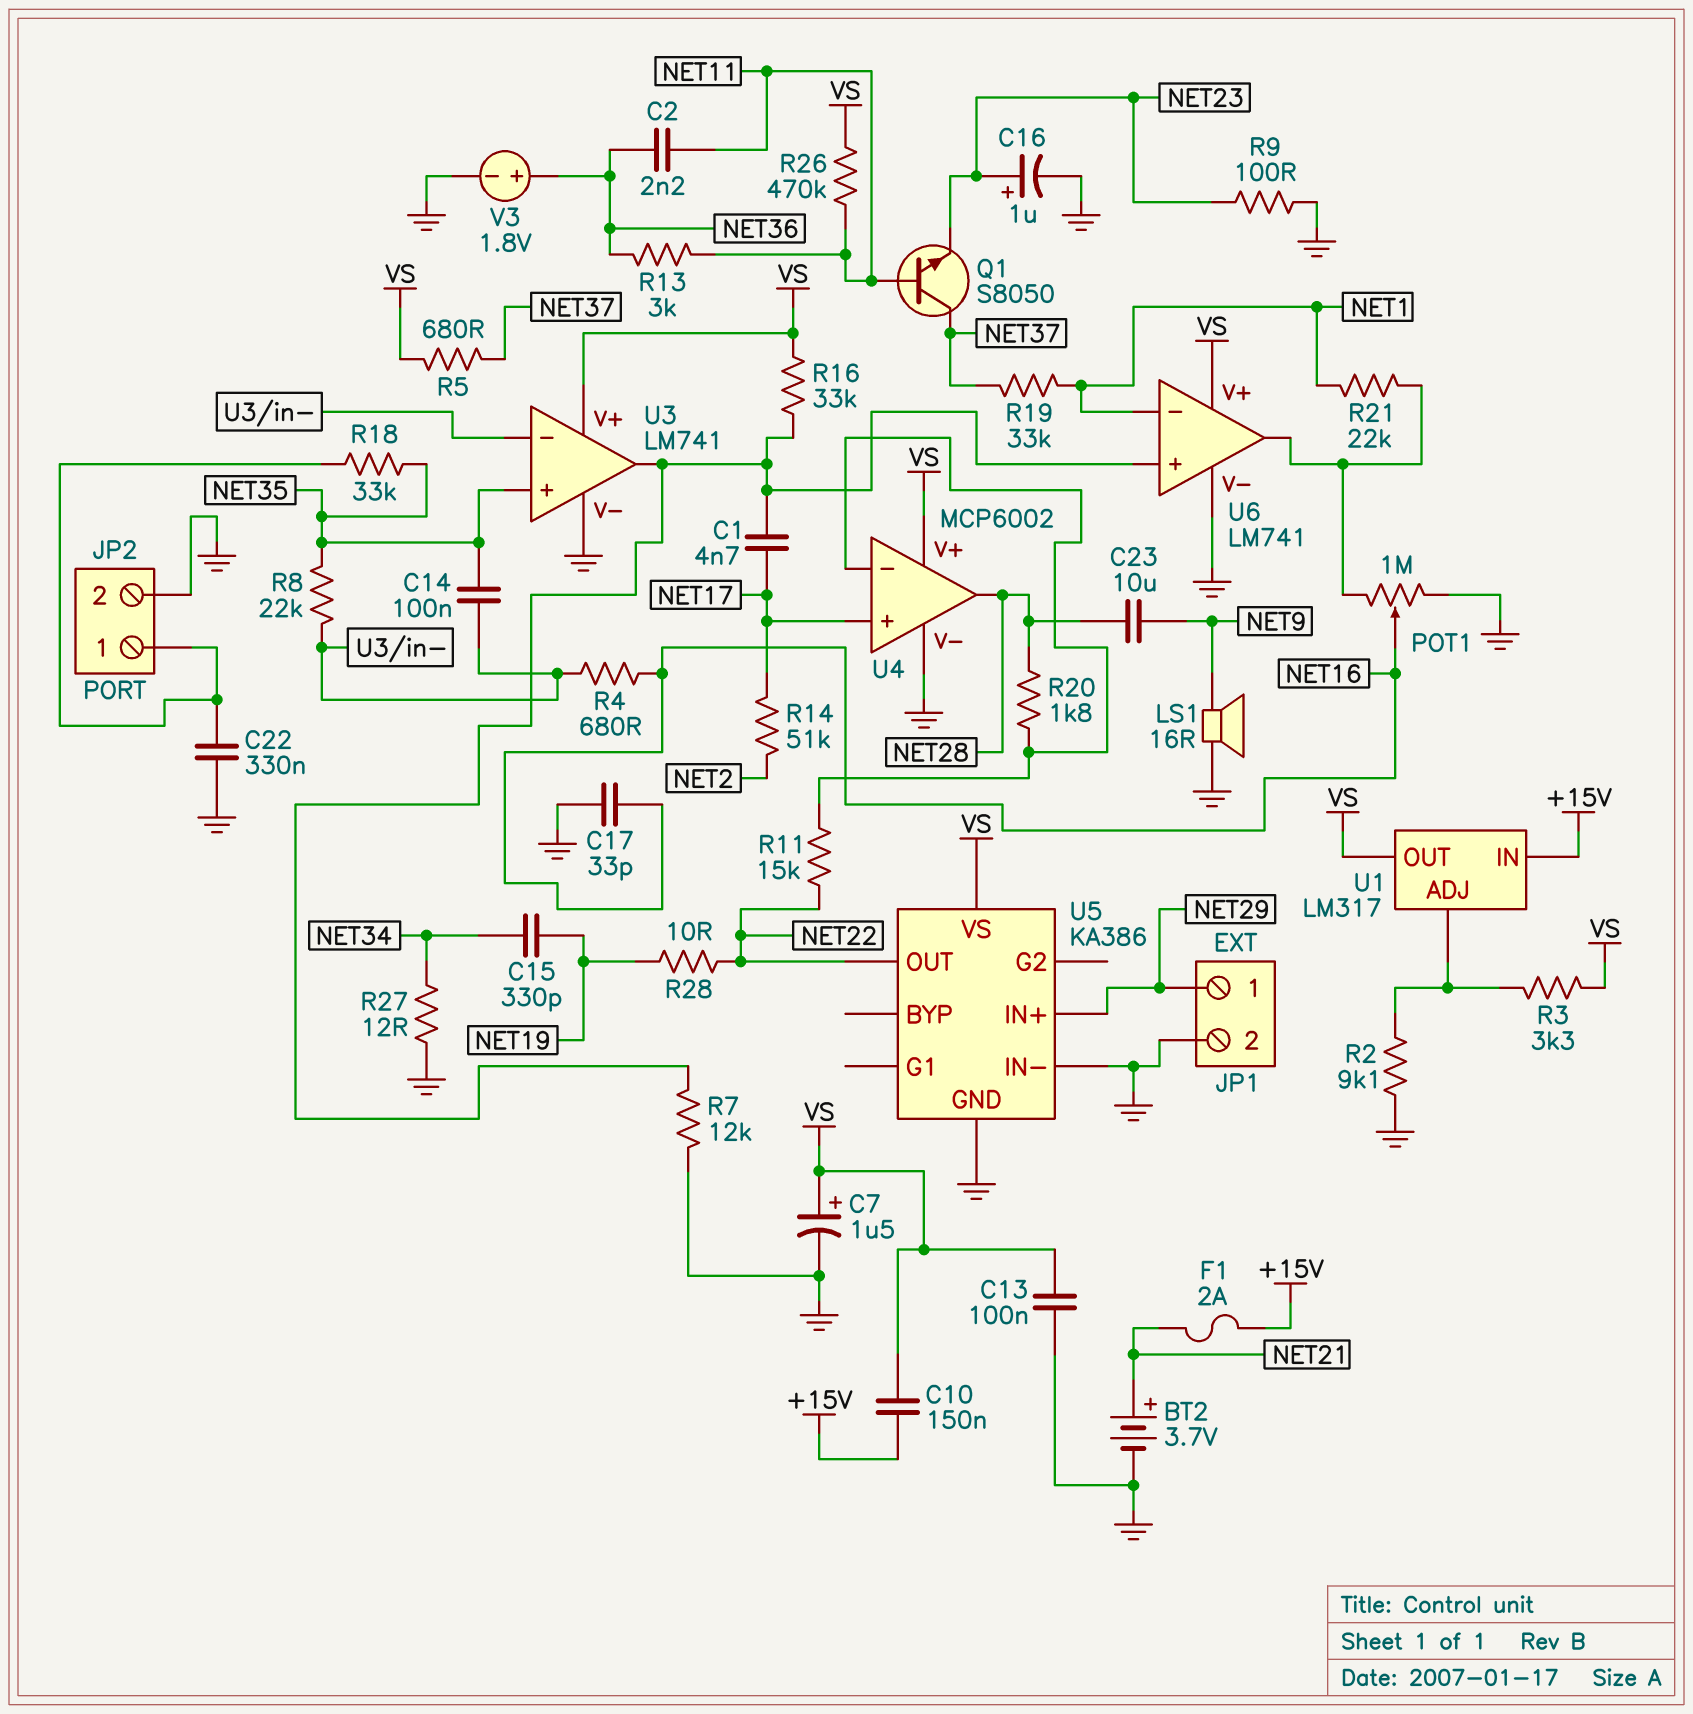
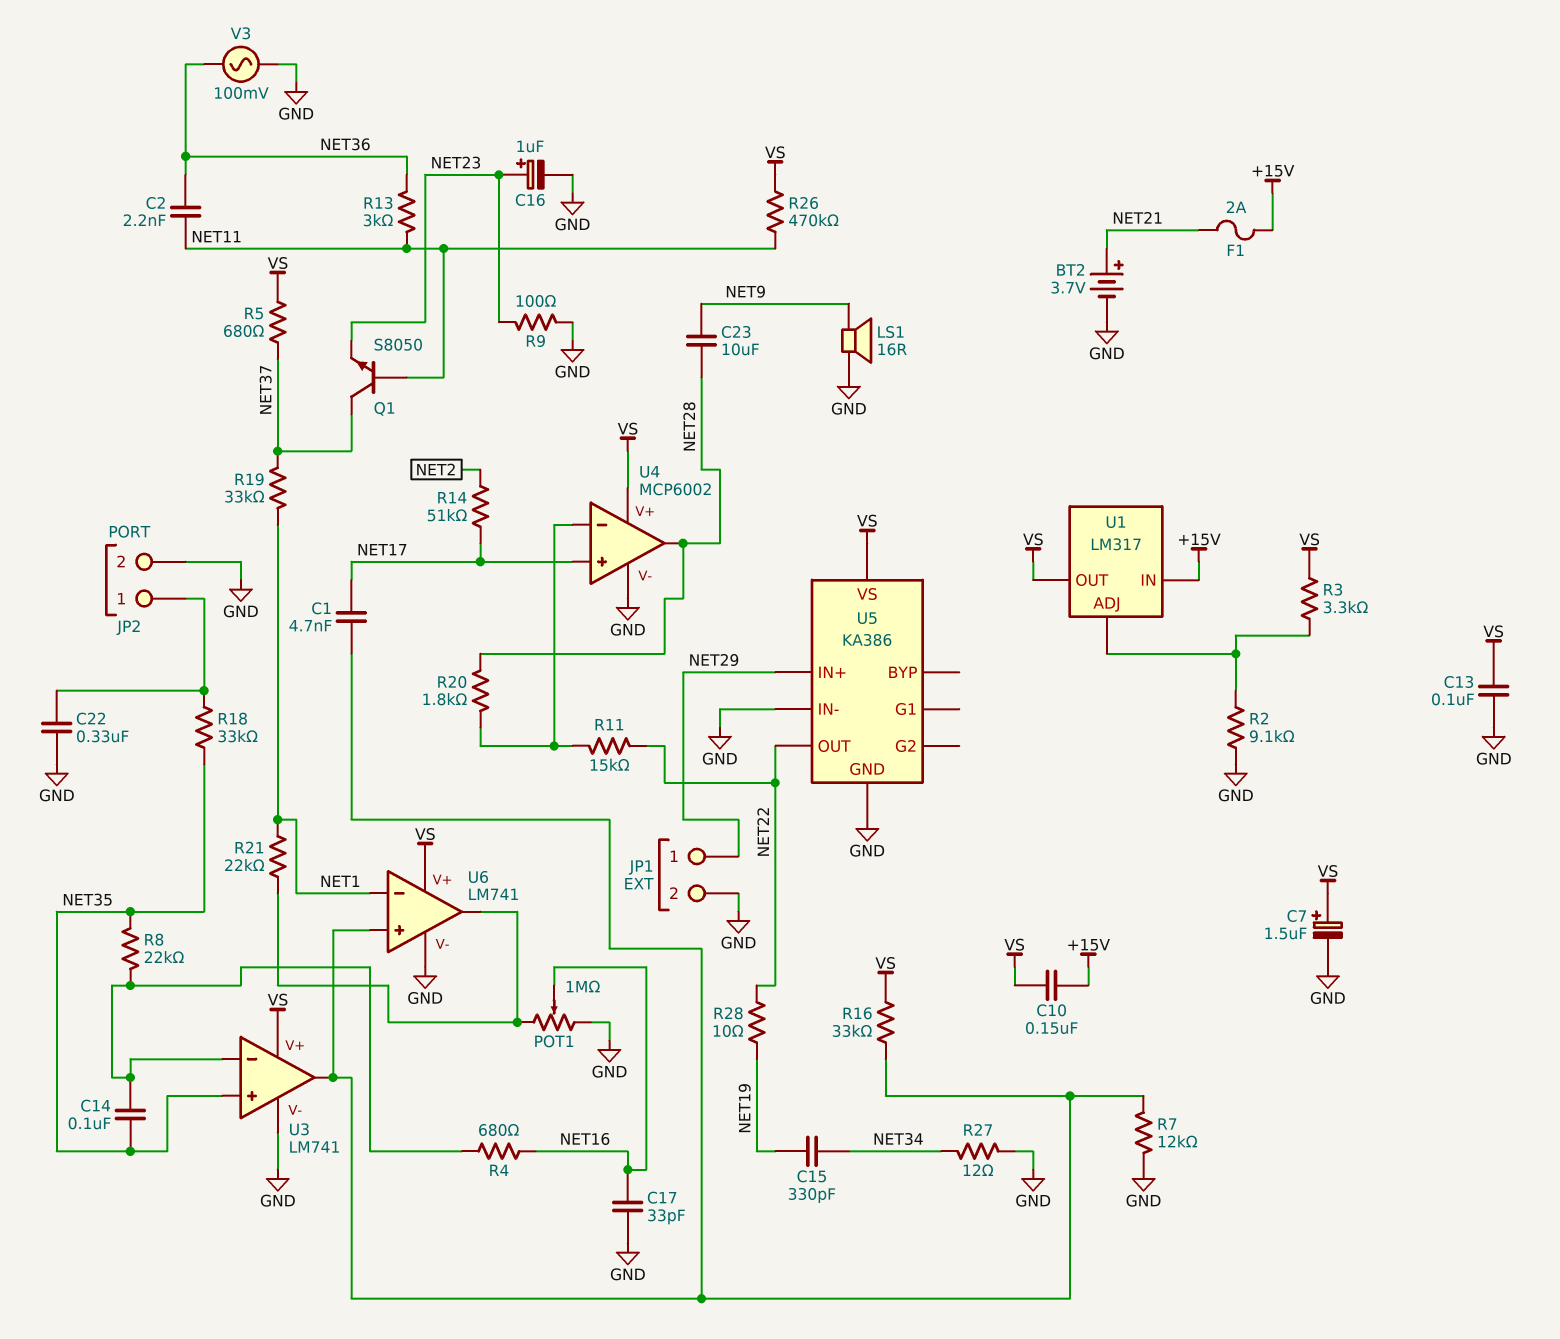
V3: 1.8V (plus NET36, minus GND) -> AC 100mV (GND, NET36)

